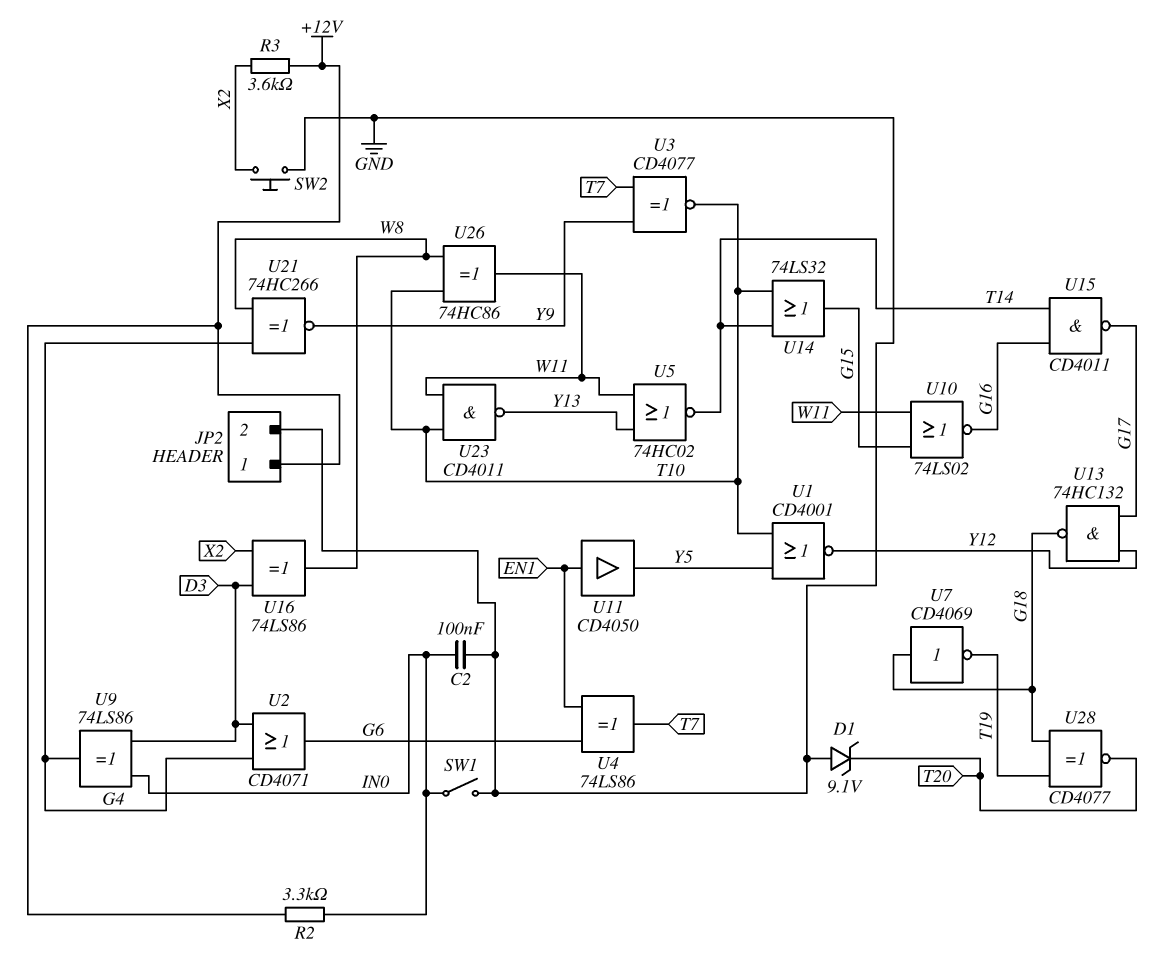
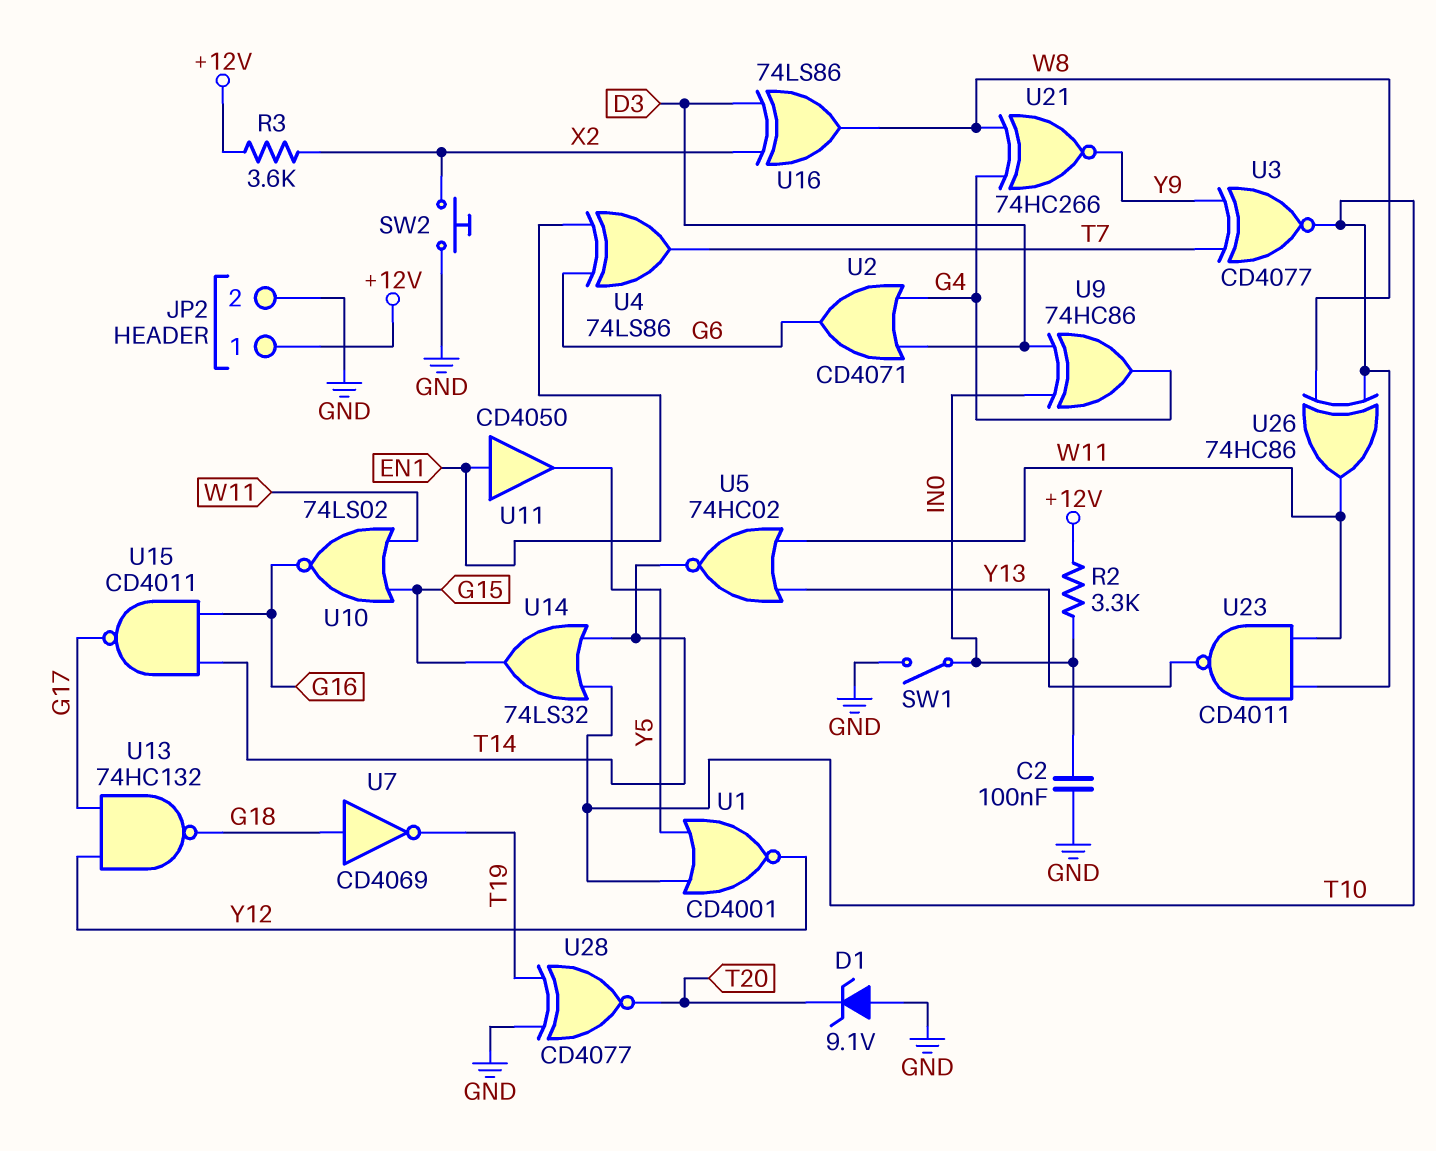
U9: XOR 74LS86 (in D3, in IN0, out G4) -> XOR 74HC86 (in D3, in IN0, out G4)
U28: XNOR CD4077 (in G18, in T19, out T20) -> XNOR CD4077 (in GND, in T19, out T20)

